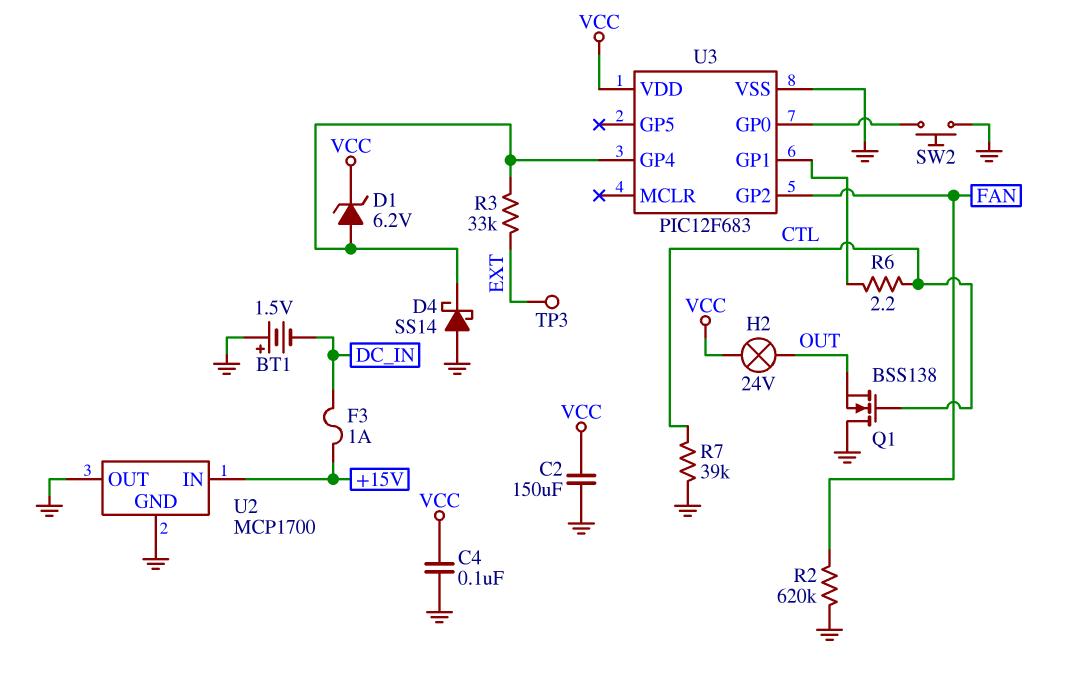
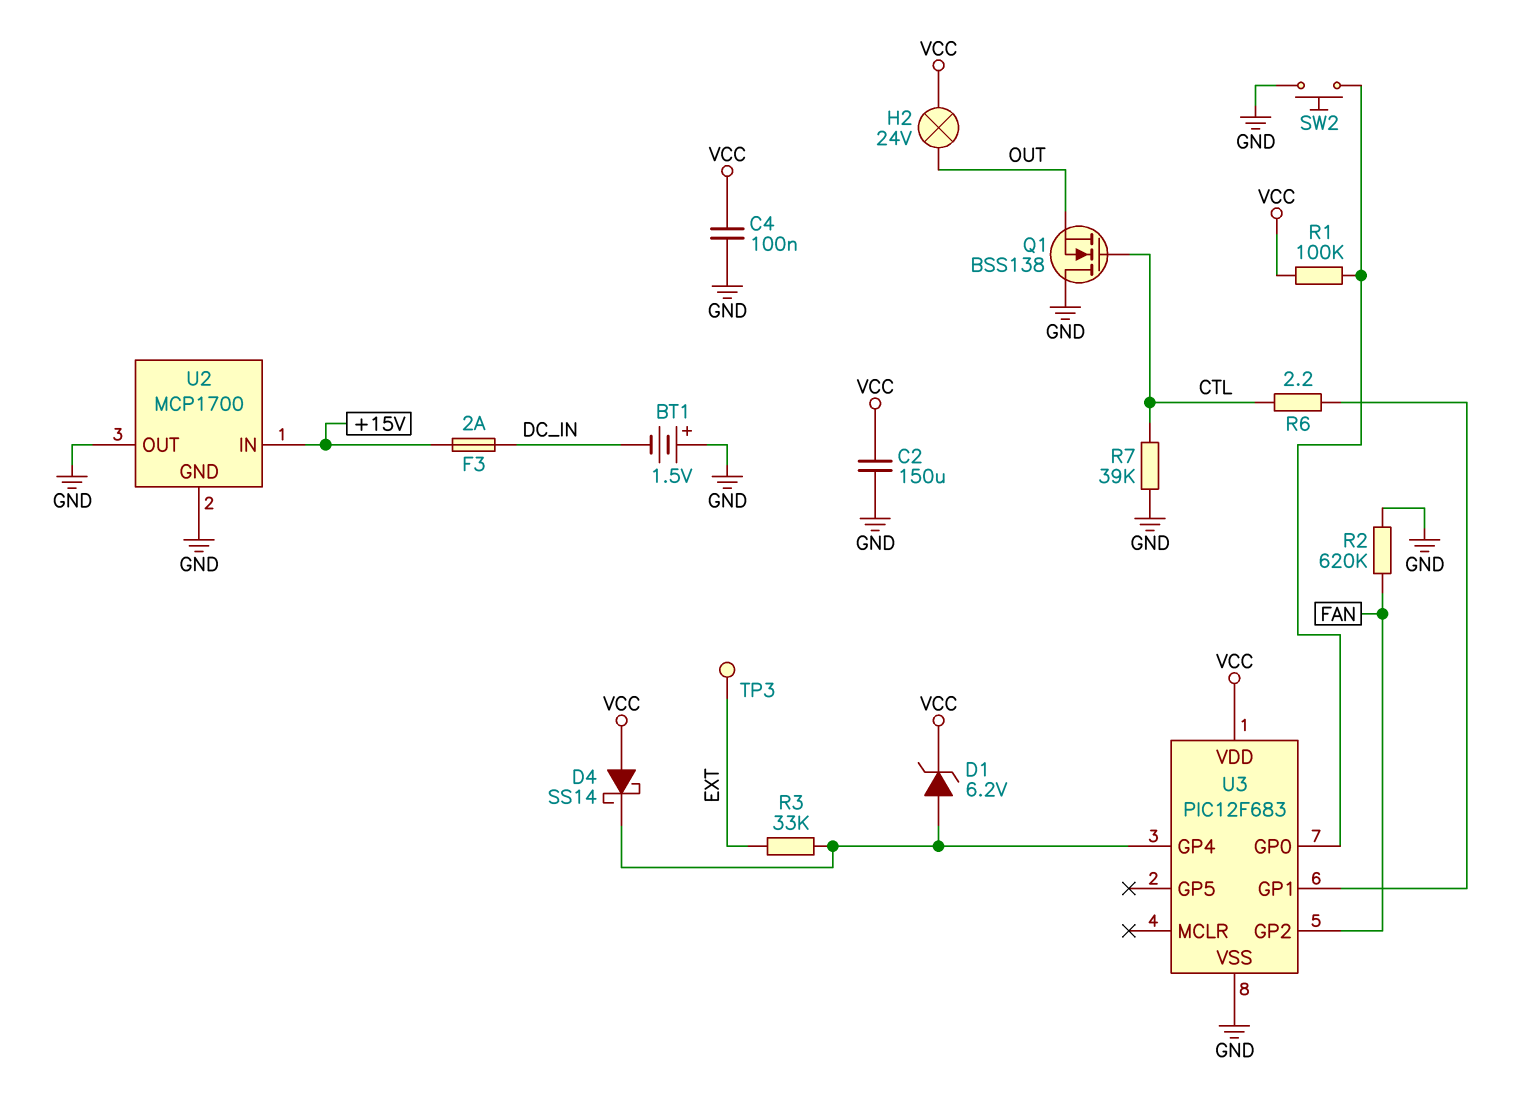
D4: schottky SS14 (A GND, K U3/GP4) -> schottky SS14 (A VCC, K U3/GP4)
F3: 1A (+15V, DC_IN) -> 2A (+15V, DC_IN)
R1: none -> 100k (U3/GP0, VCC)

